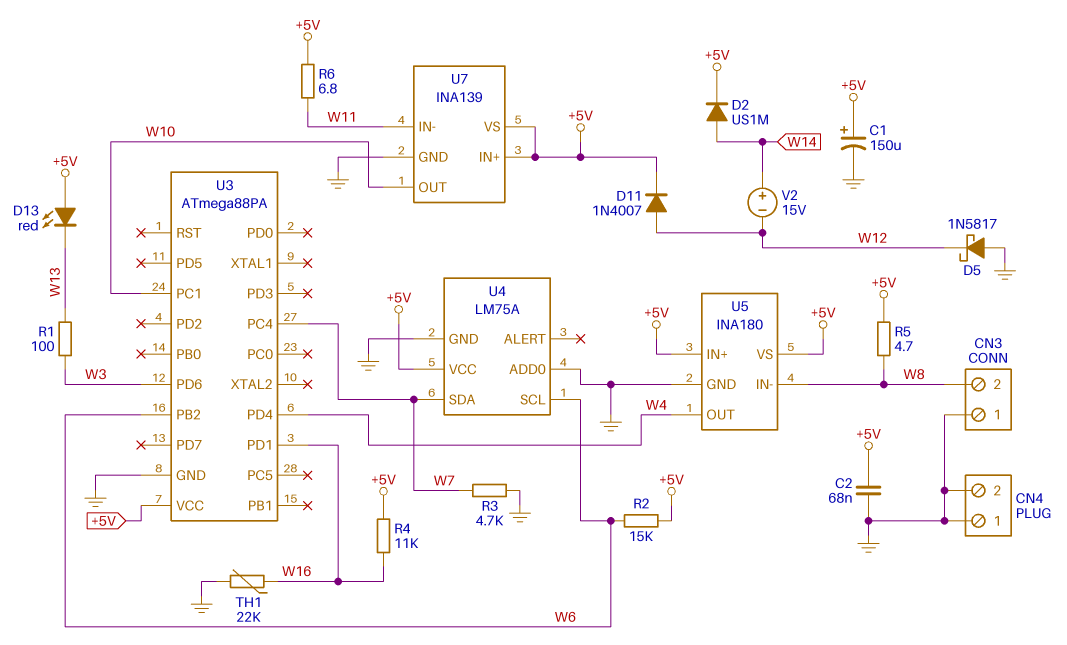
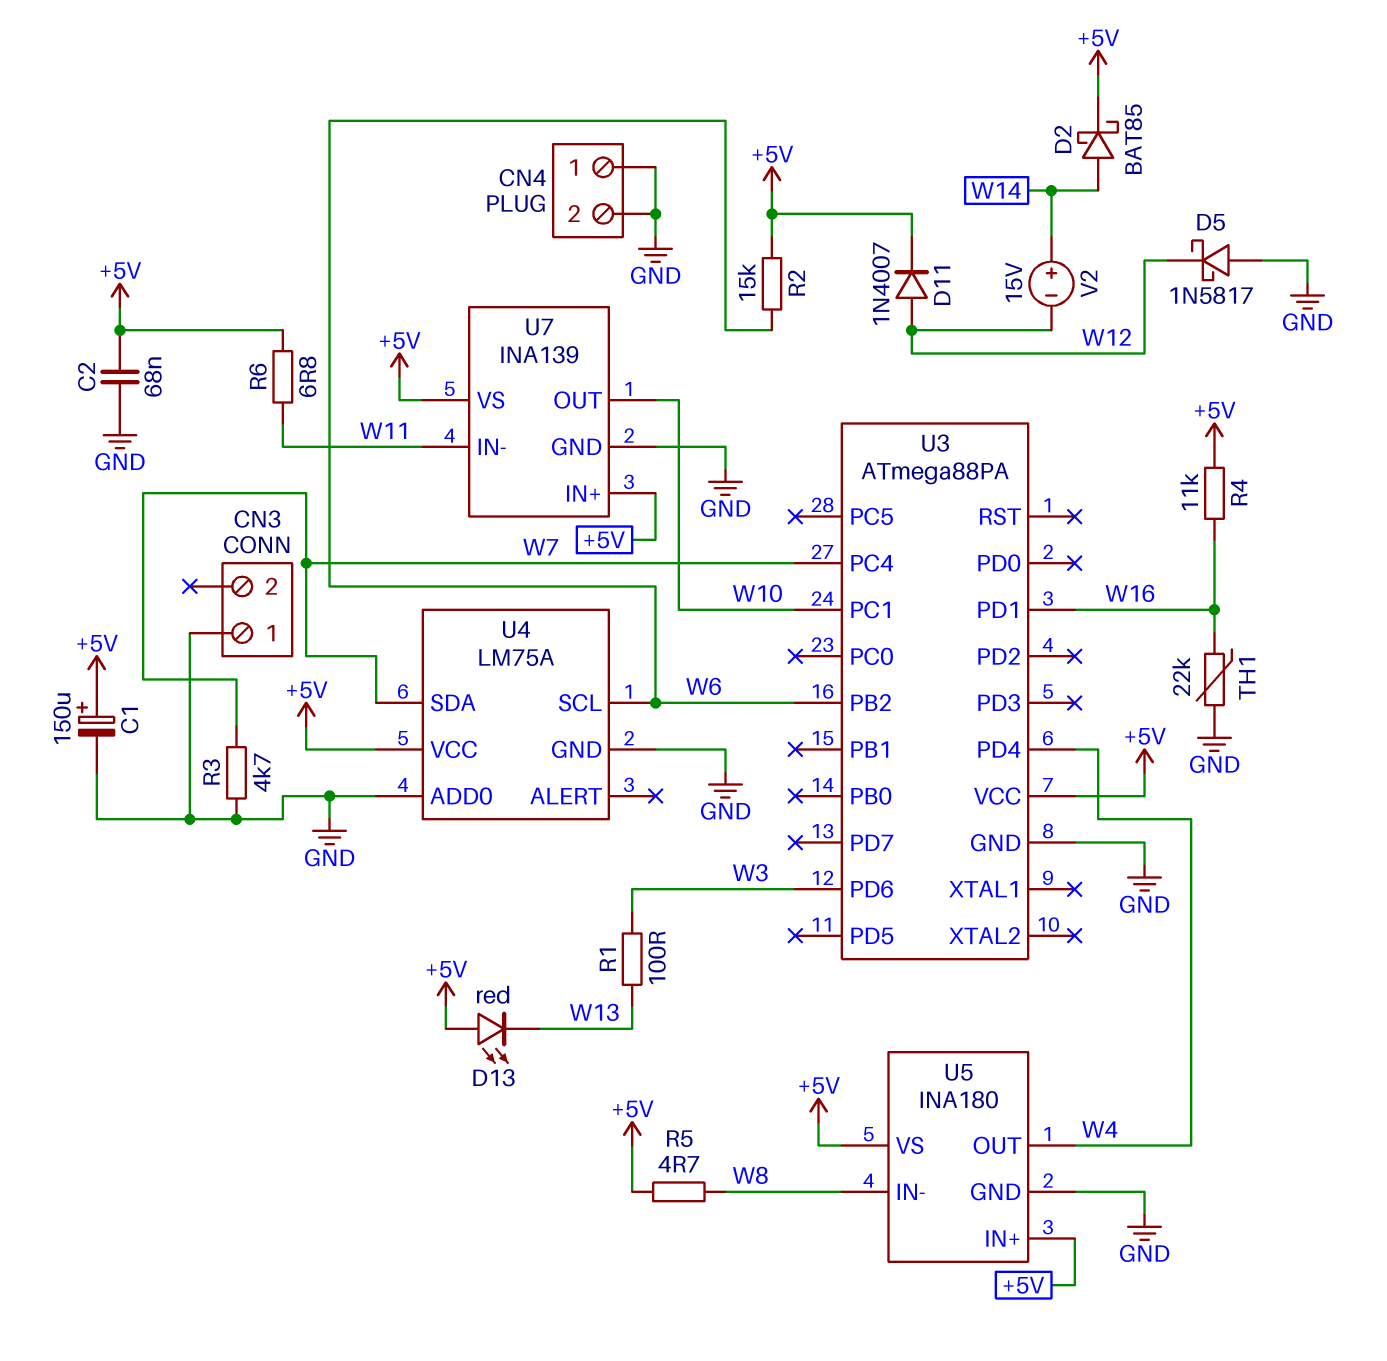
CN3 pin 2: W8 -> none
D2: diode US1M (A W14, K +5V) -> schottky BAT85 (A W14, K +5V)

